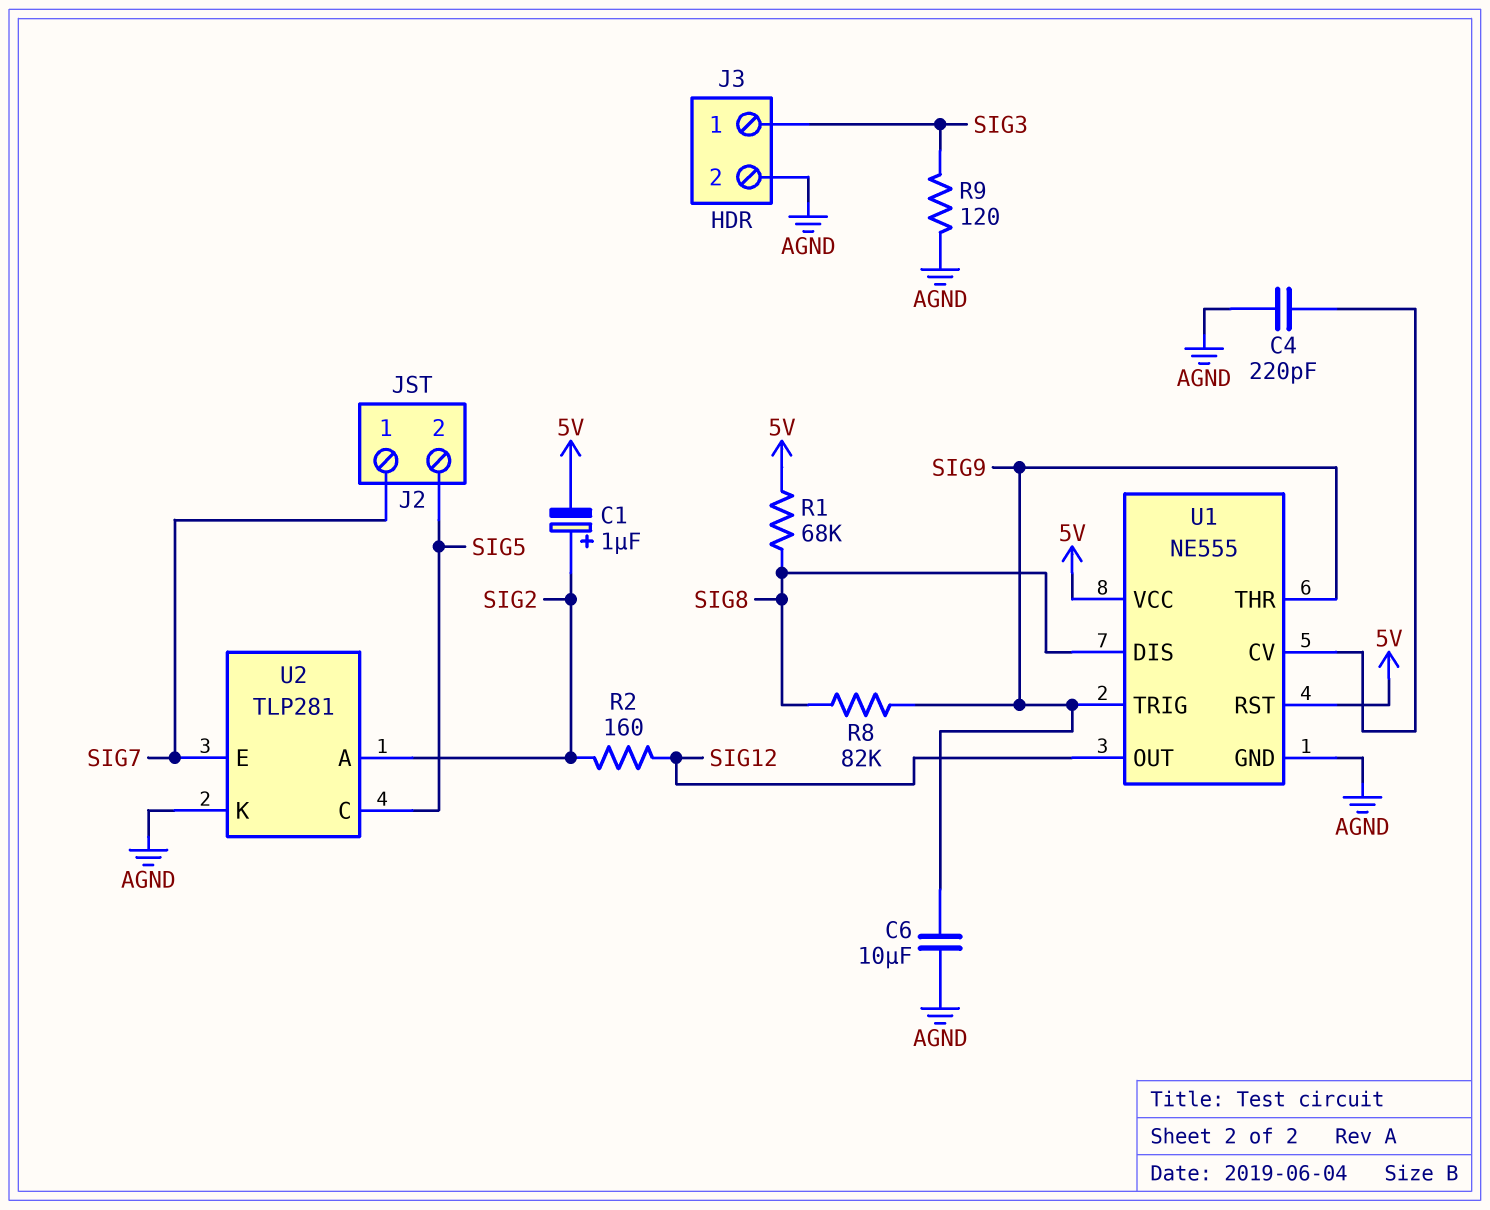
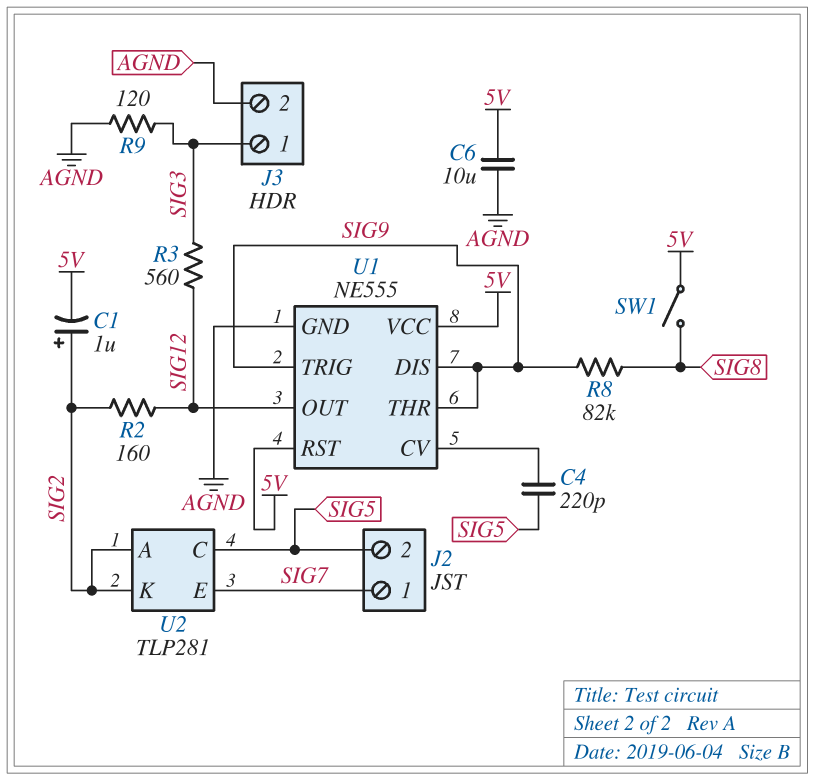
C4: 220pF (AGND, U1/CV) -> 220pF (SIG5, U1/CV)
C6: 10uF (AGND, SIG9) -> 10uF (5V, AGND)
R1: 68k (5V, SIG8) -> none
R3: none -> 560 (SIG3, SIG12)
SW1: none -> switch (5V, SIG8)
U1 pin DIS: SIG8 -> SIG9
U2 pin K: AGND -> SIG2

